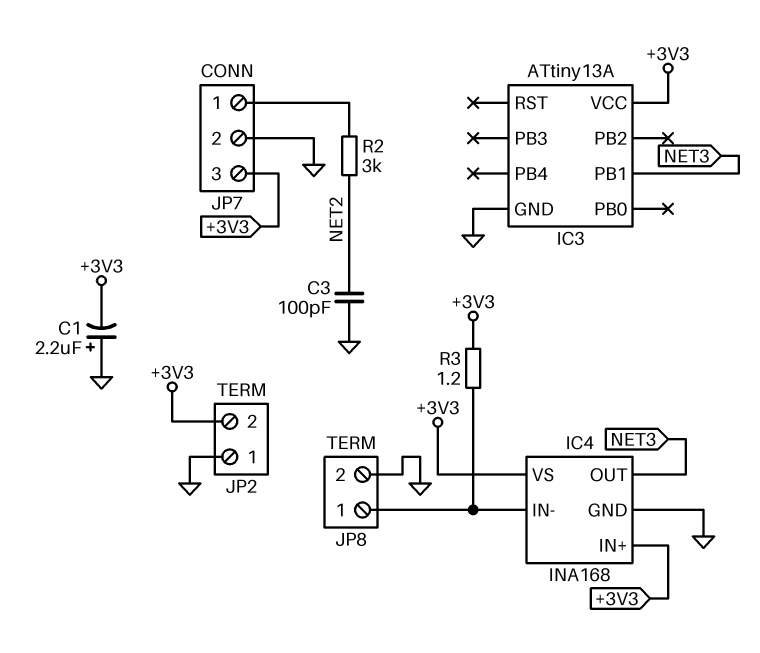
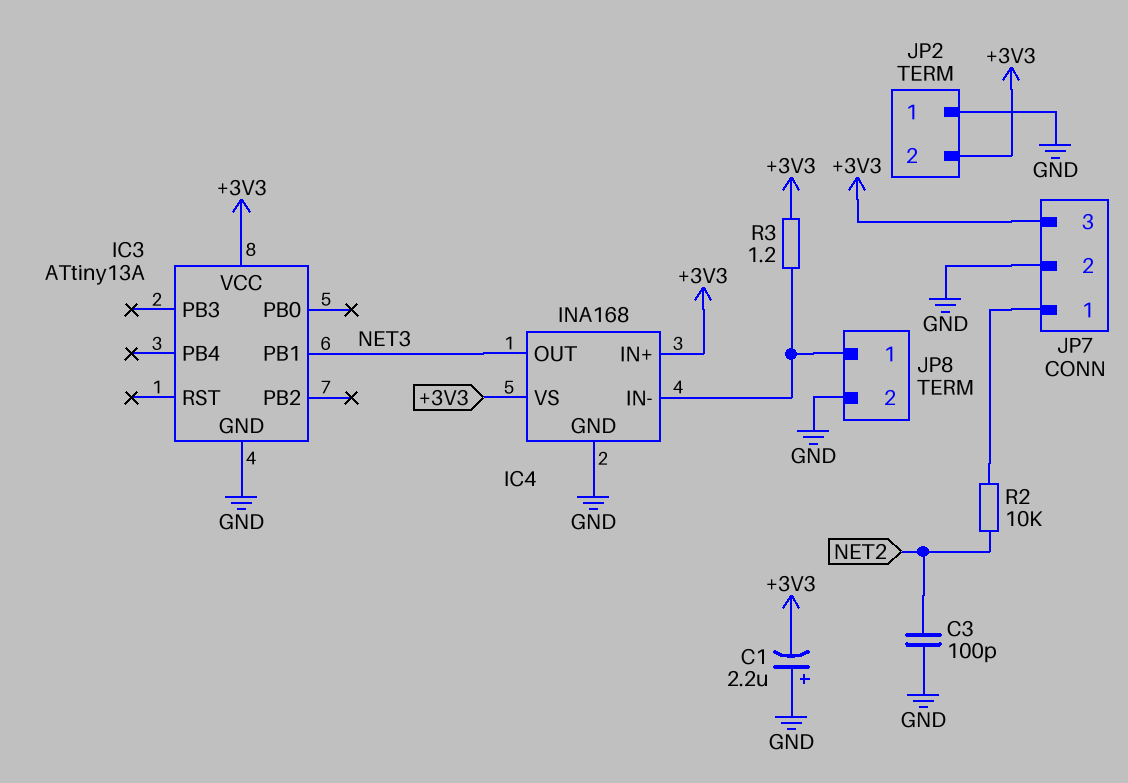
R2: 3k (JP7/1, NET2) -> 10k (JP7/1, NET2)

